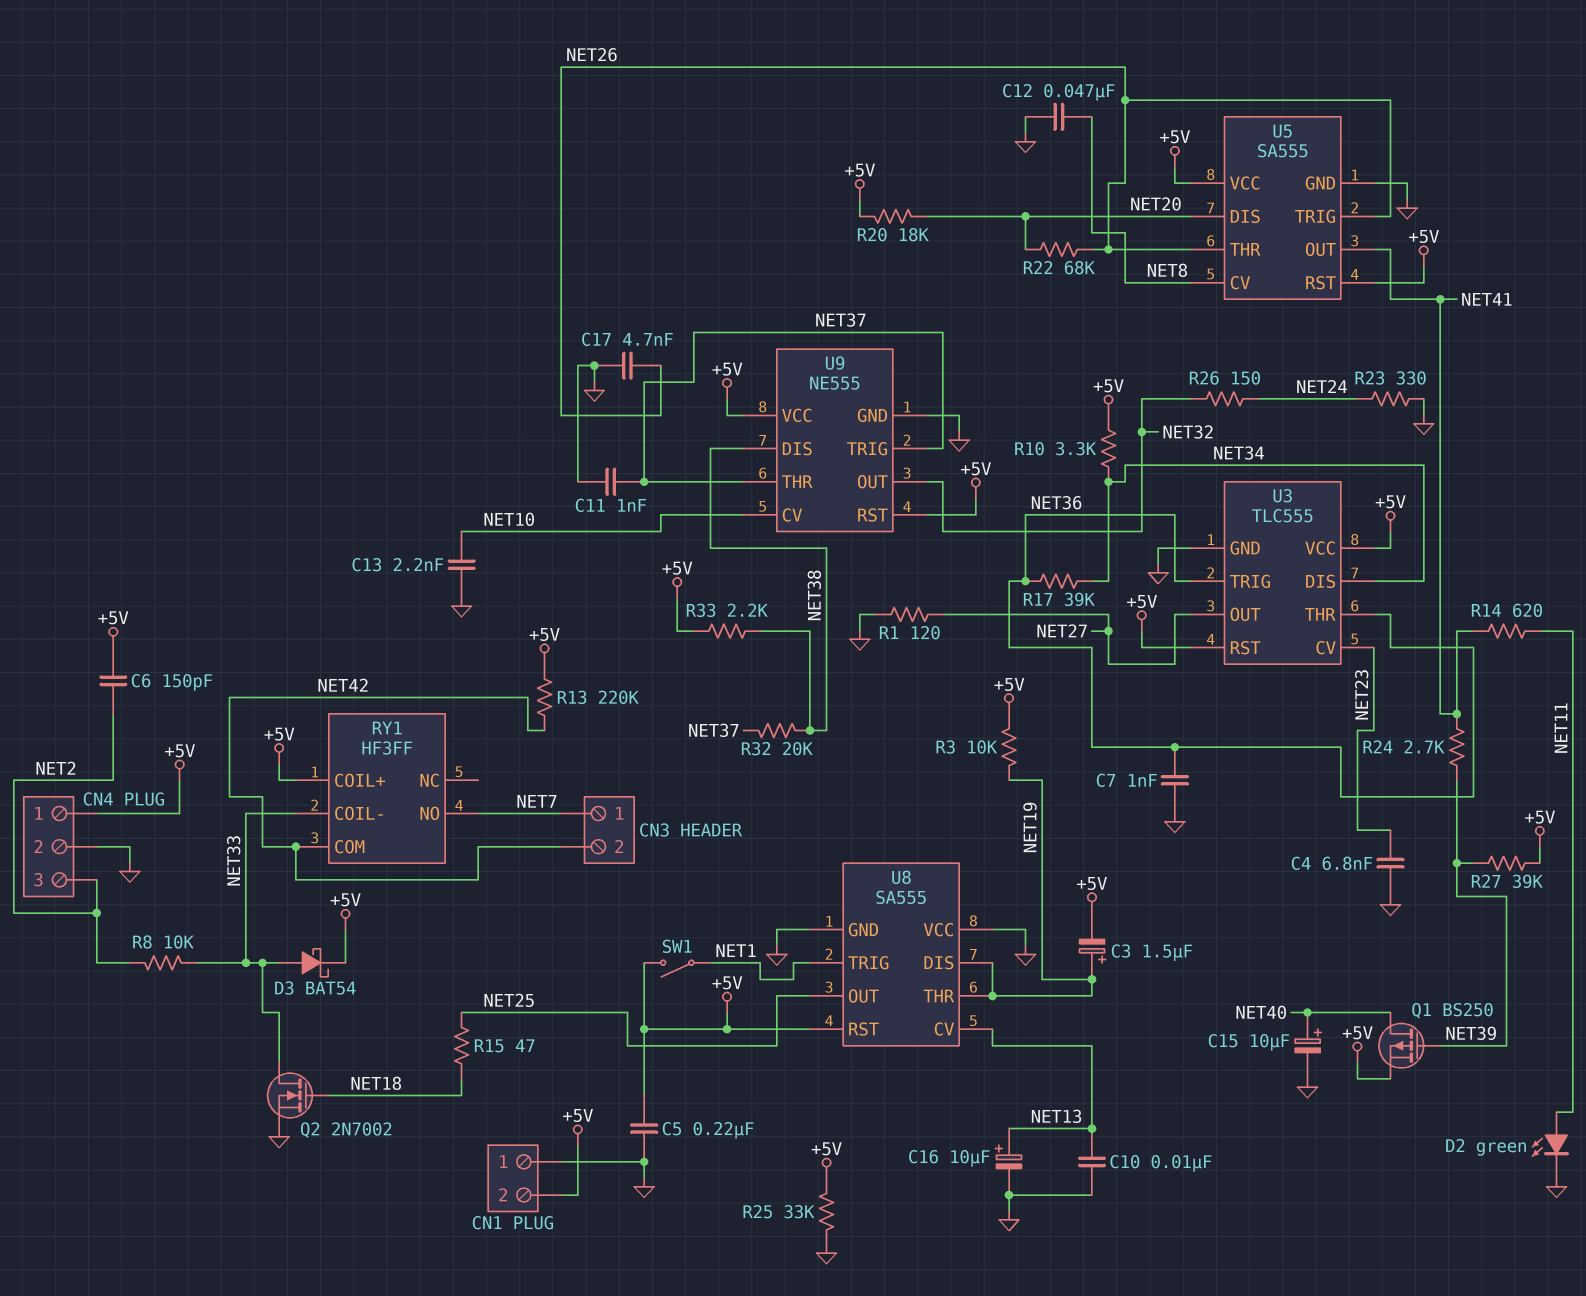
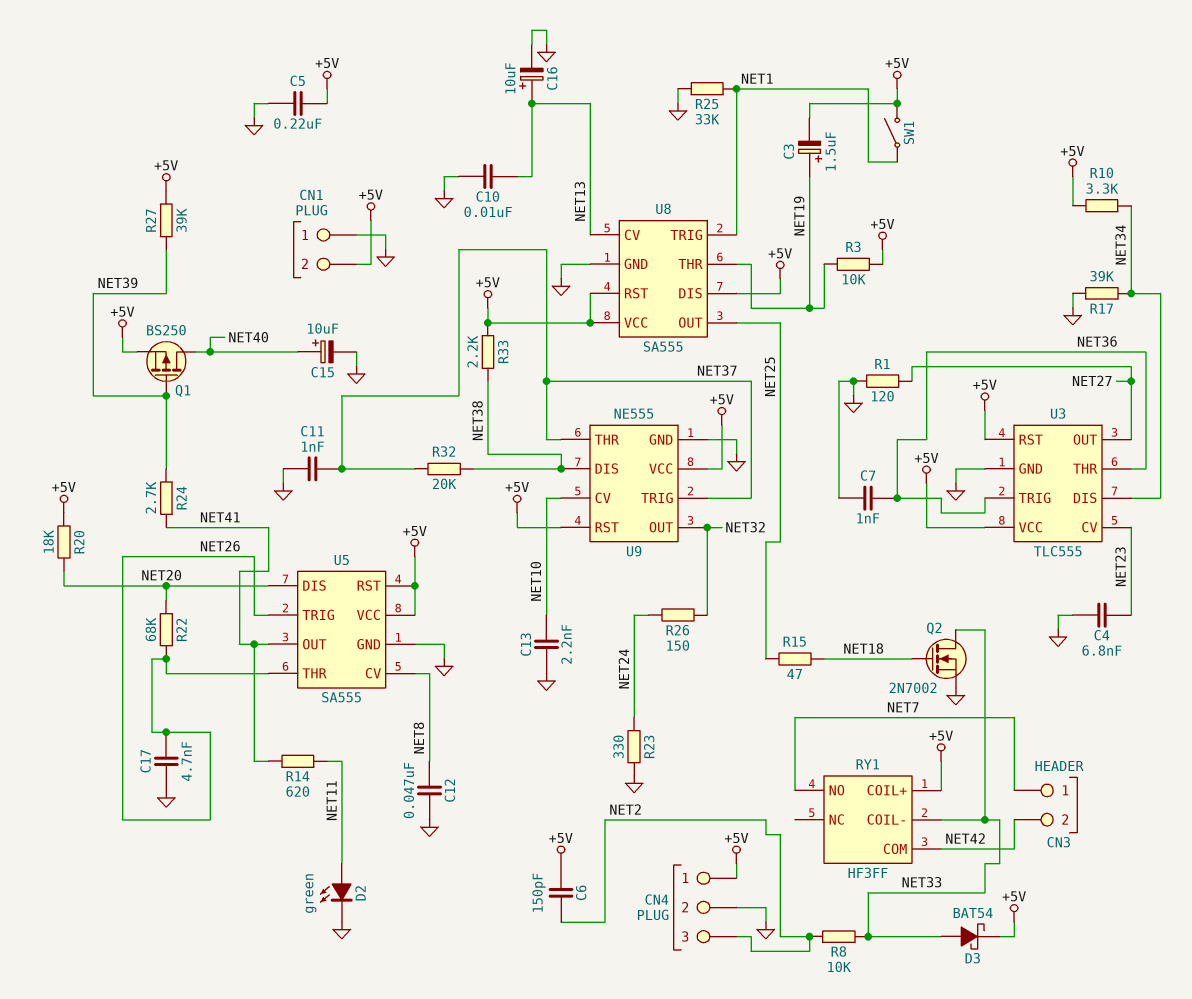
R13: 220k (+5V, NET42) -> none
R17: 39k (NET34, NET36) -> 39k (GND, NET34)
R25: 33k (+5V, GND) -> 33k (GND, NET1)
U8 pin DIS: NET19 -> +5V
U8 pin VCC: GND -> +5V

